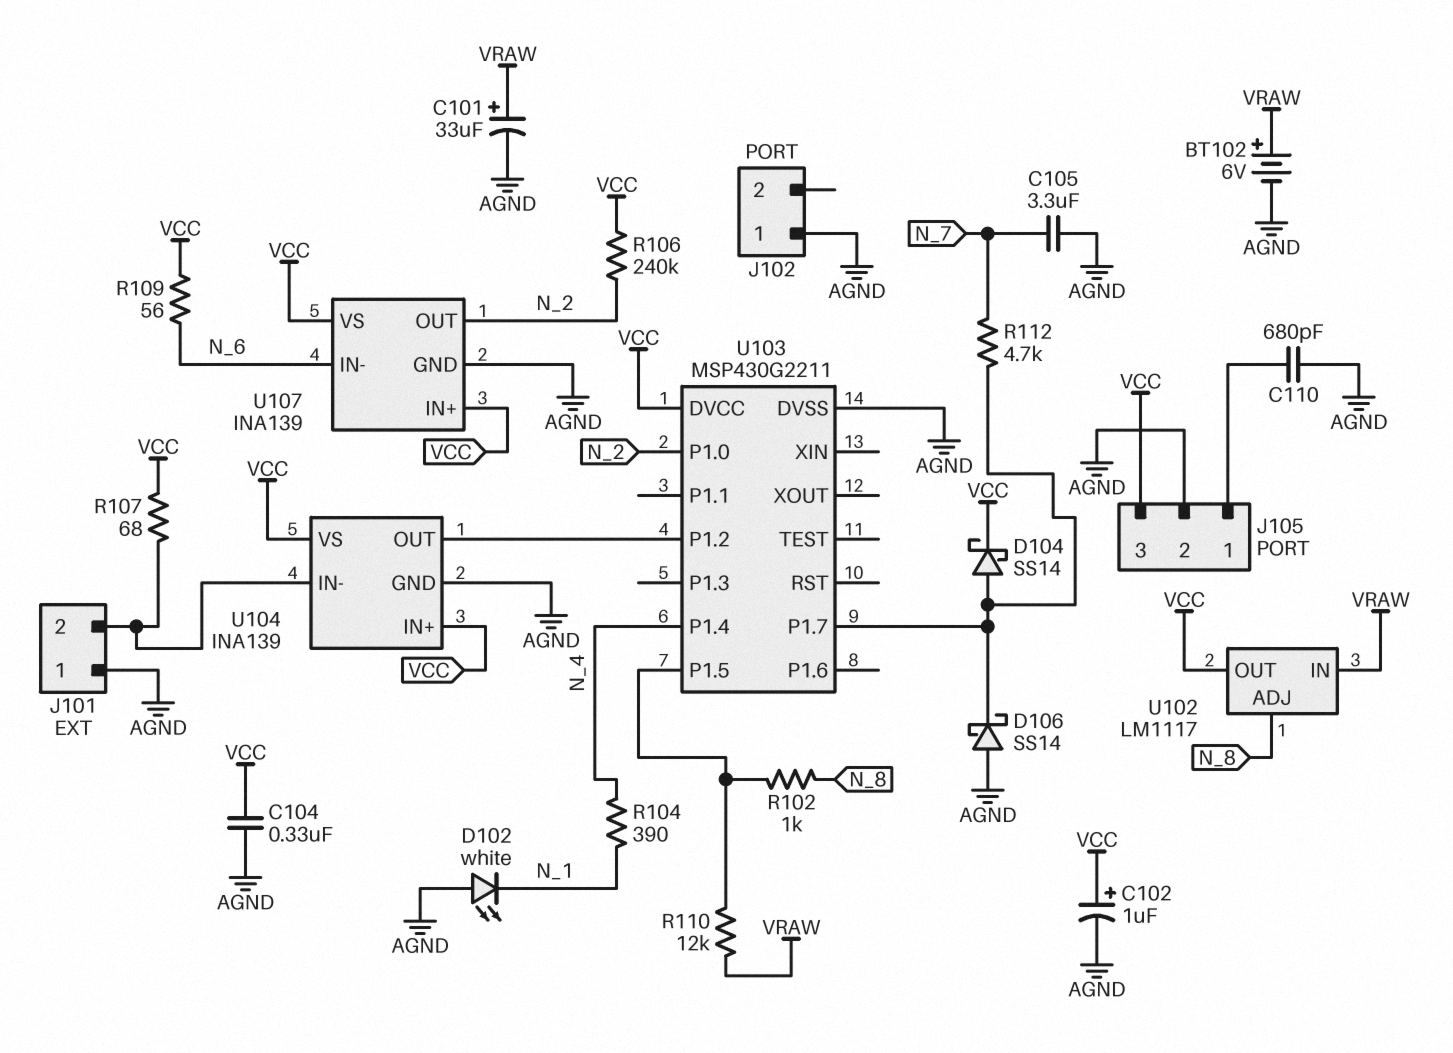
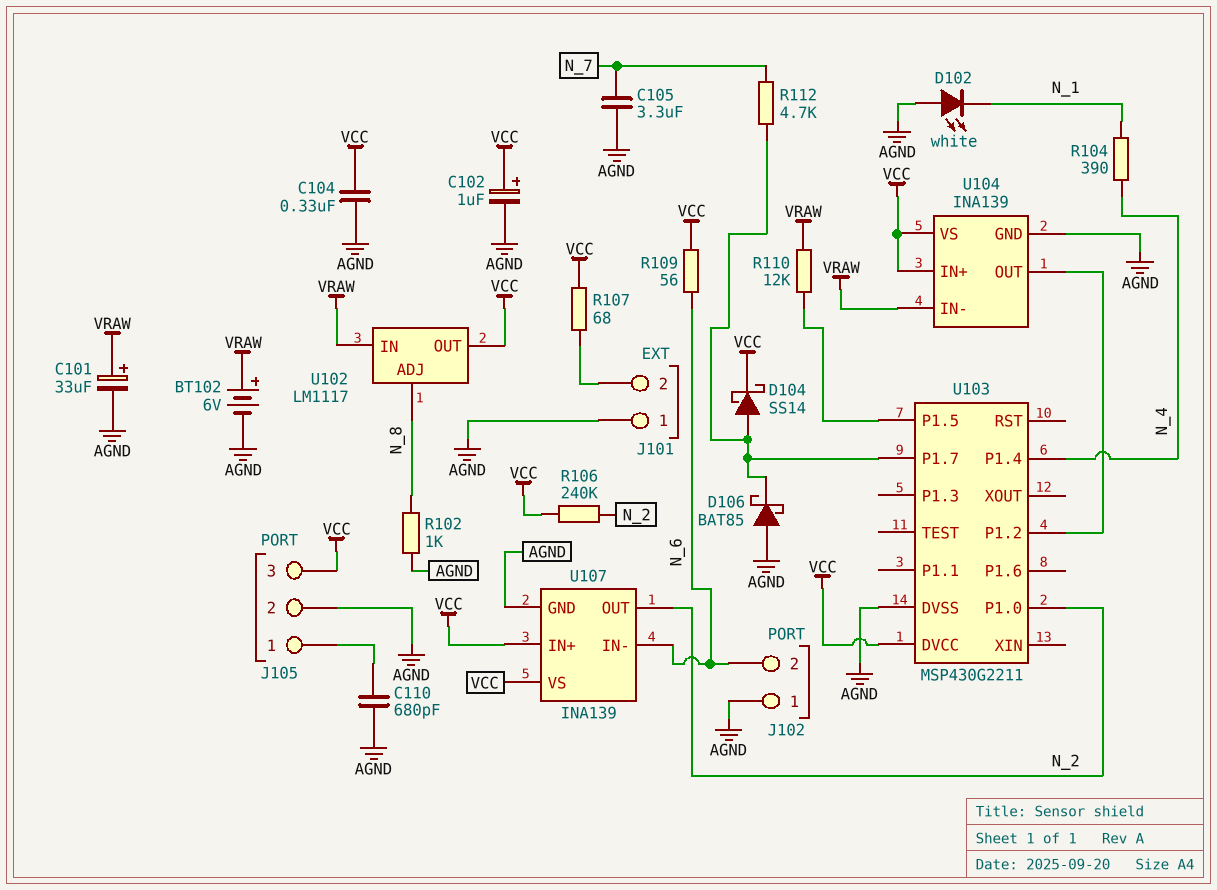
D106: schottky SS14 (A AGND, K U103/P1.7) -> schottky BAT85 (A AGND, K U103/P1.7)
J102 pin 2: none -> N_6
R102: 1k (N_8, U103/P1.5) -> 1k (AGND, N_8)
U104 pin IN-: J101/2 -> VRAW

